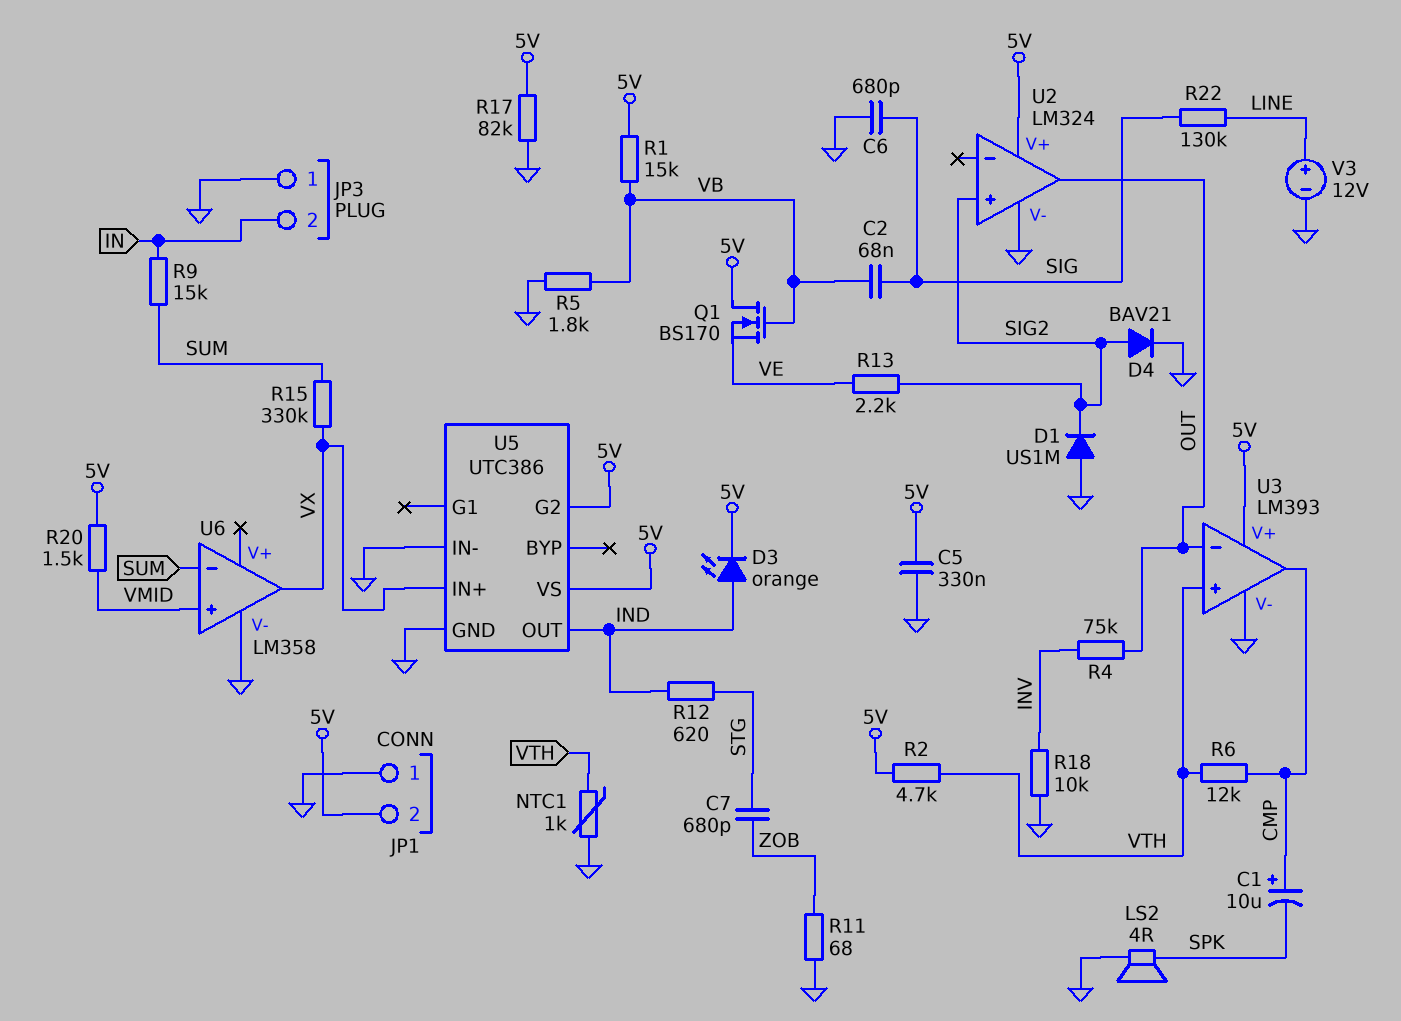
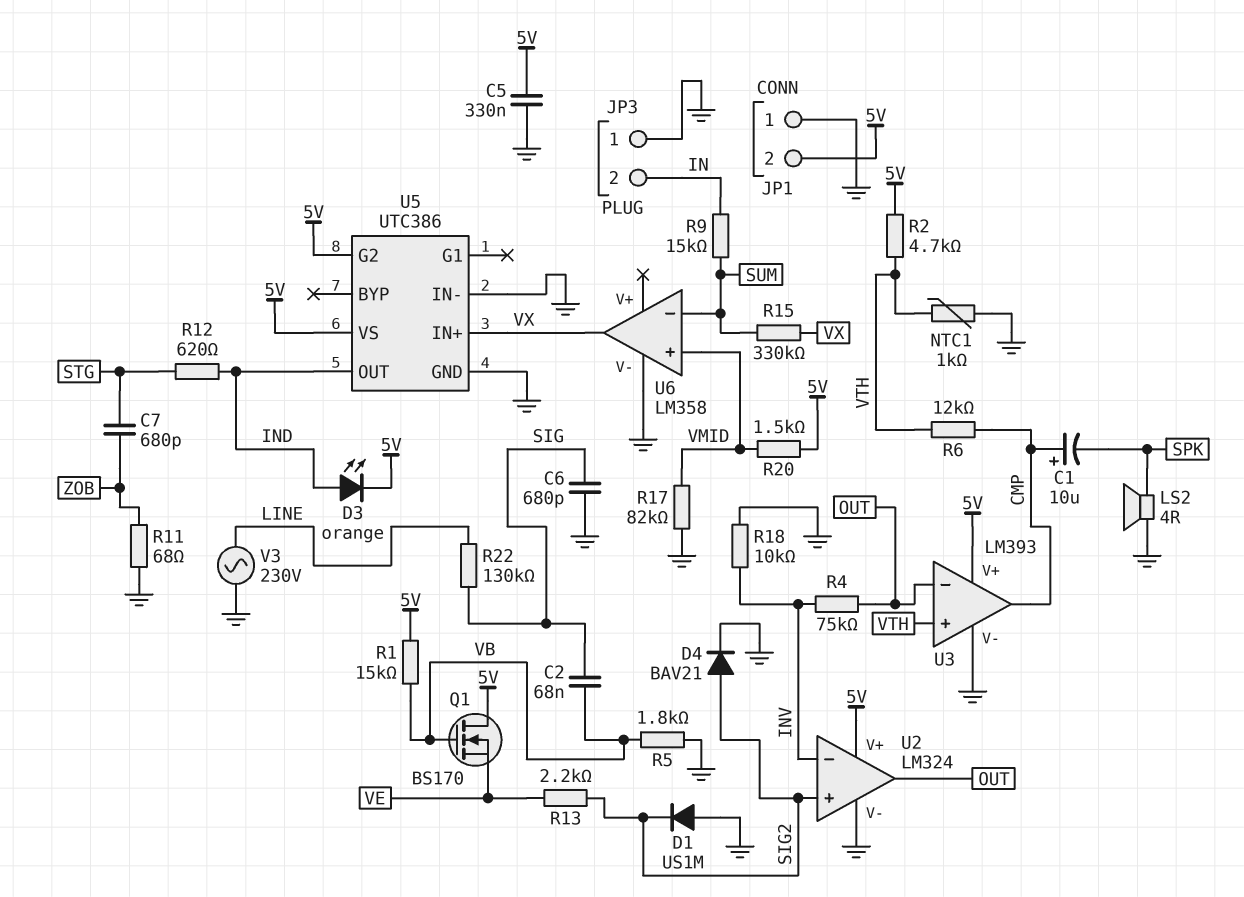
R17: 82k (5V, GND) -> 82k (GND, VMID)
U2 pin in-: none -> INV
V3: 12V (plus LINE, minus GND) -> AC 230V (GND, LINE)

